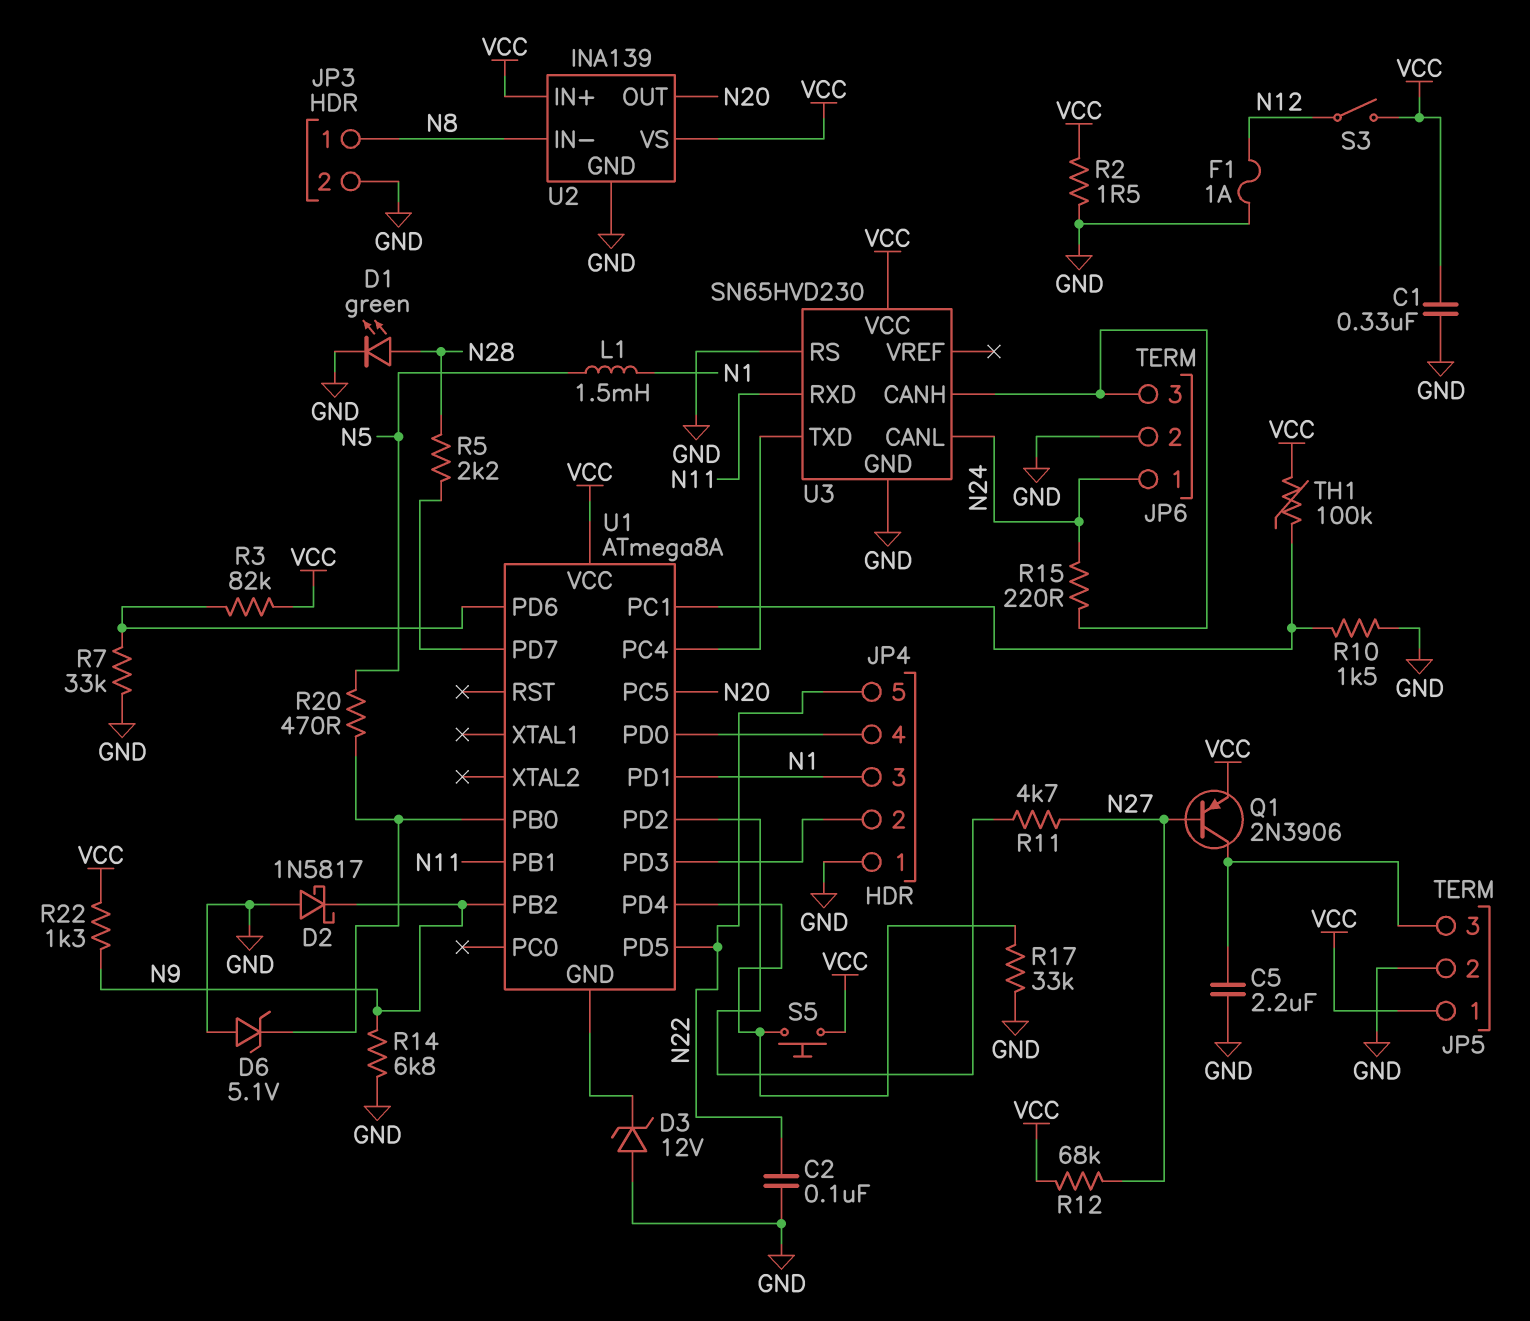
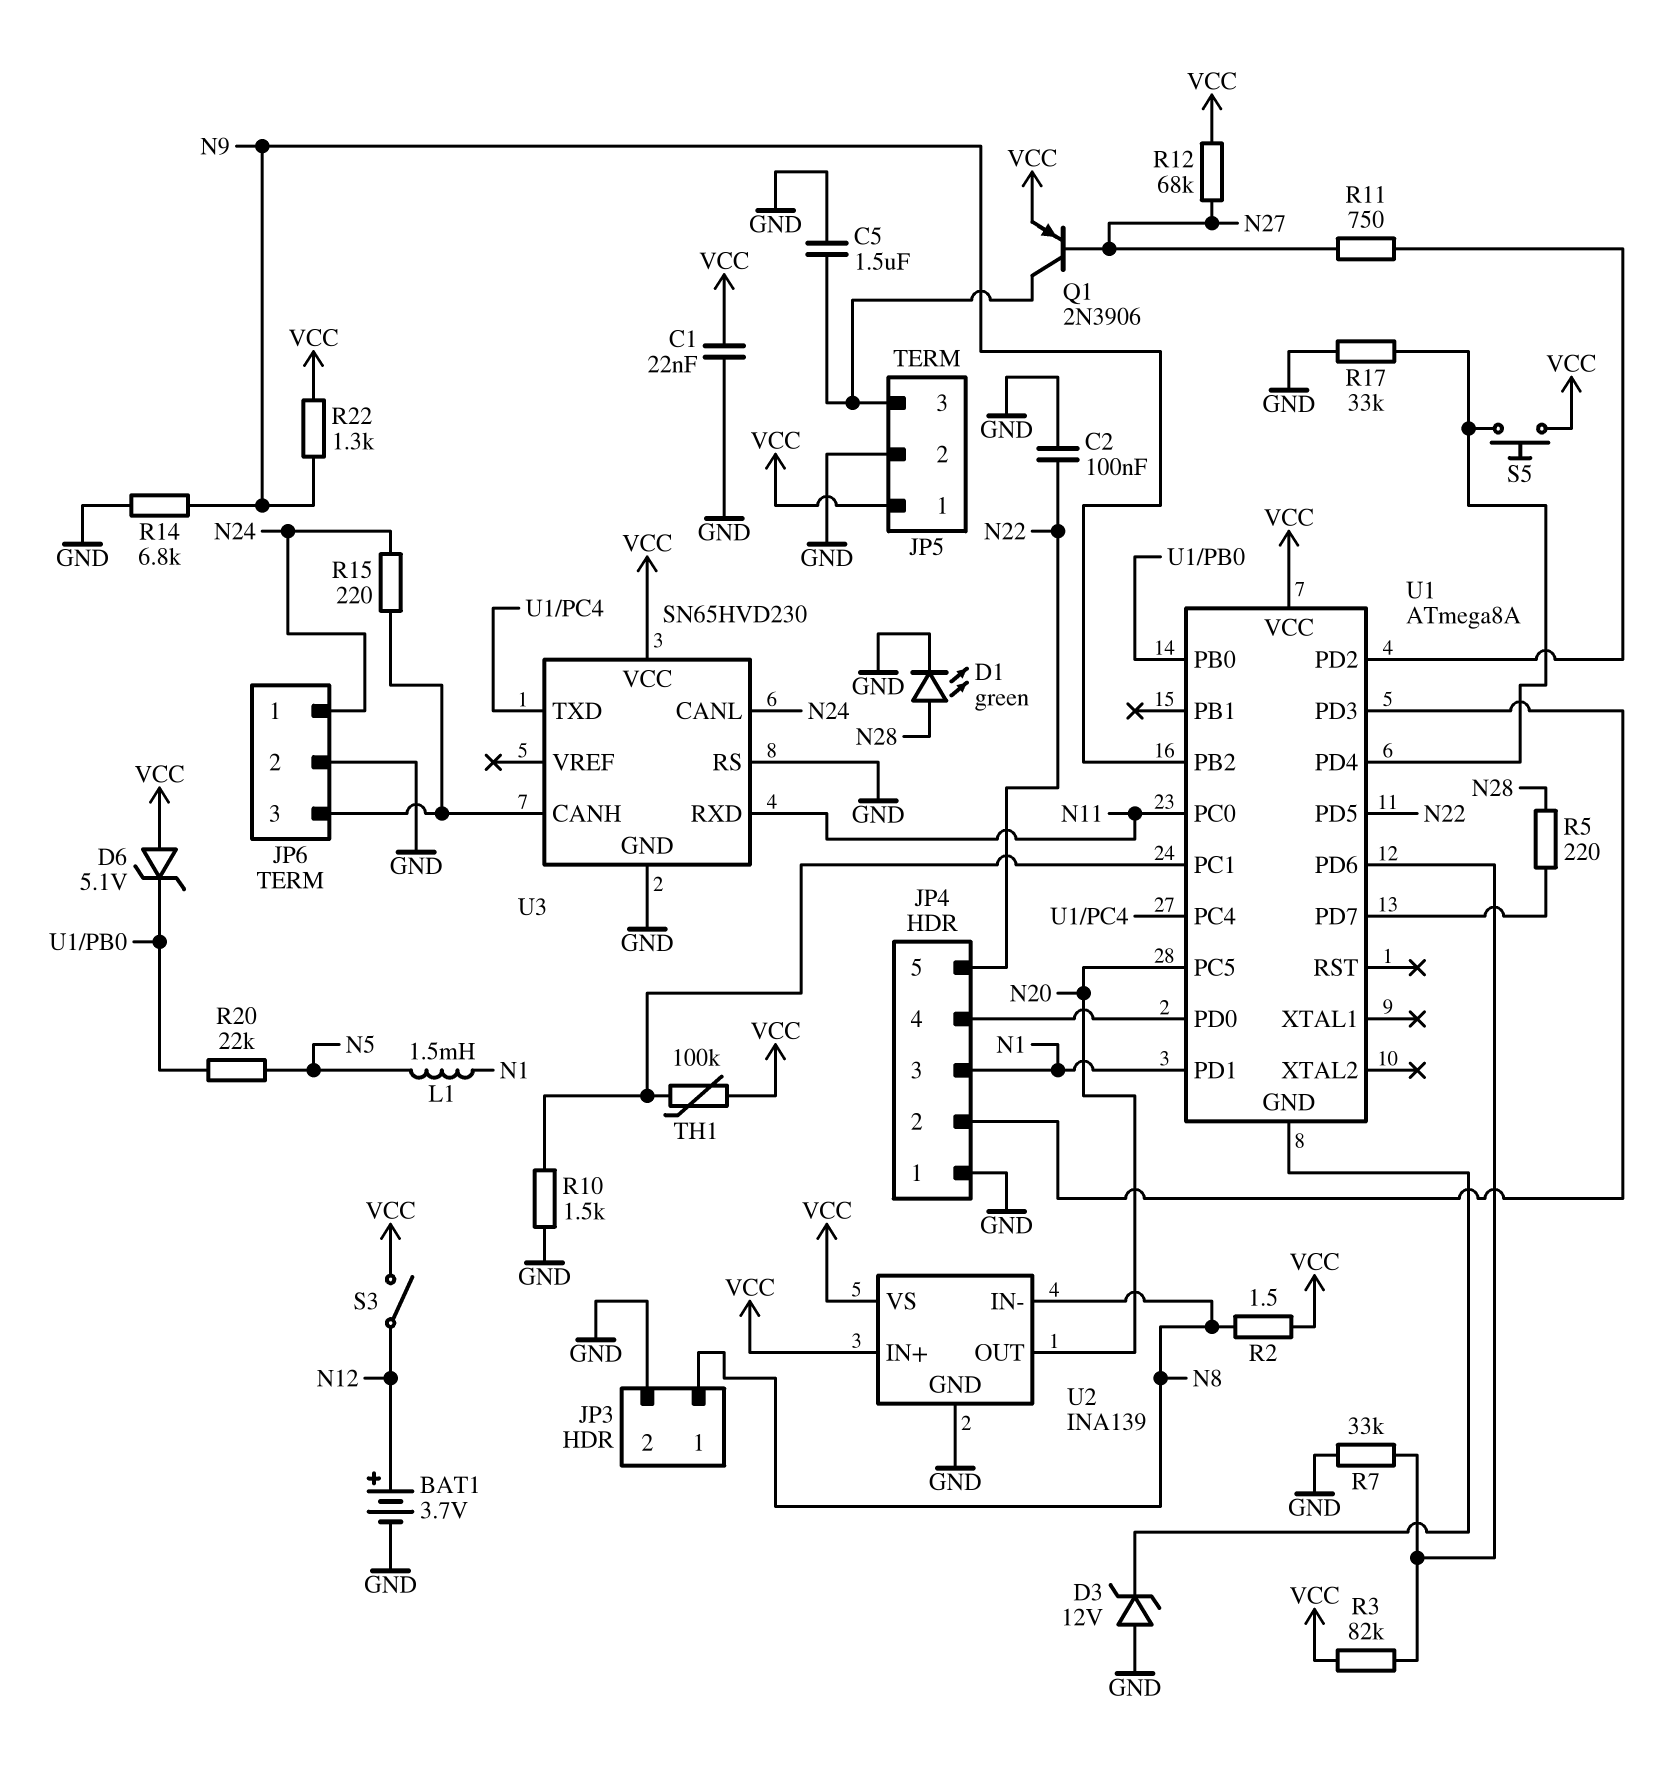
BAT1: none -> 3.7V (plus N12, minus GND)
C1: 330nF (GND, VCC) -> 22nF (GND, VCC)
C5: 2.2uF (GND, JP5/3) -> 1.5uF (GND, JP5/3)
D2: schottky 1N5817 (A GND, K N9) -> none
D6: zener 5.1V (A GND, K U1/PB0) -> zener 5.1V (A VCC, K U1/PB0)
F1: 1A (GND, N12) -> none
R2: 1.5 (GND, VCC) -> 1.5 (N8, VCC)
R5: 2.2k (N28, U1/PD7) -> 220 (N28, U1/PD7)
R11: 4.7k (N27, U1/PD2) -> 750 (N27, U1/PD2)
R20: 470 (N5, U1/PB0) -> 22k (N5, U1/PB0)
U1 pin PB1: N11 -> none
U1 pin PC0: none -> N11

